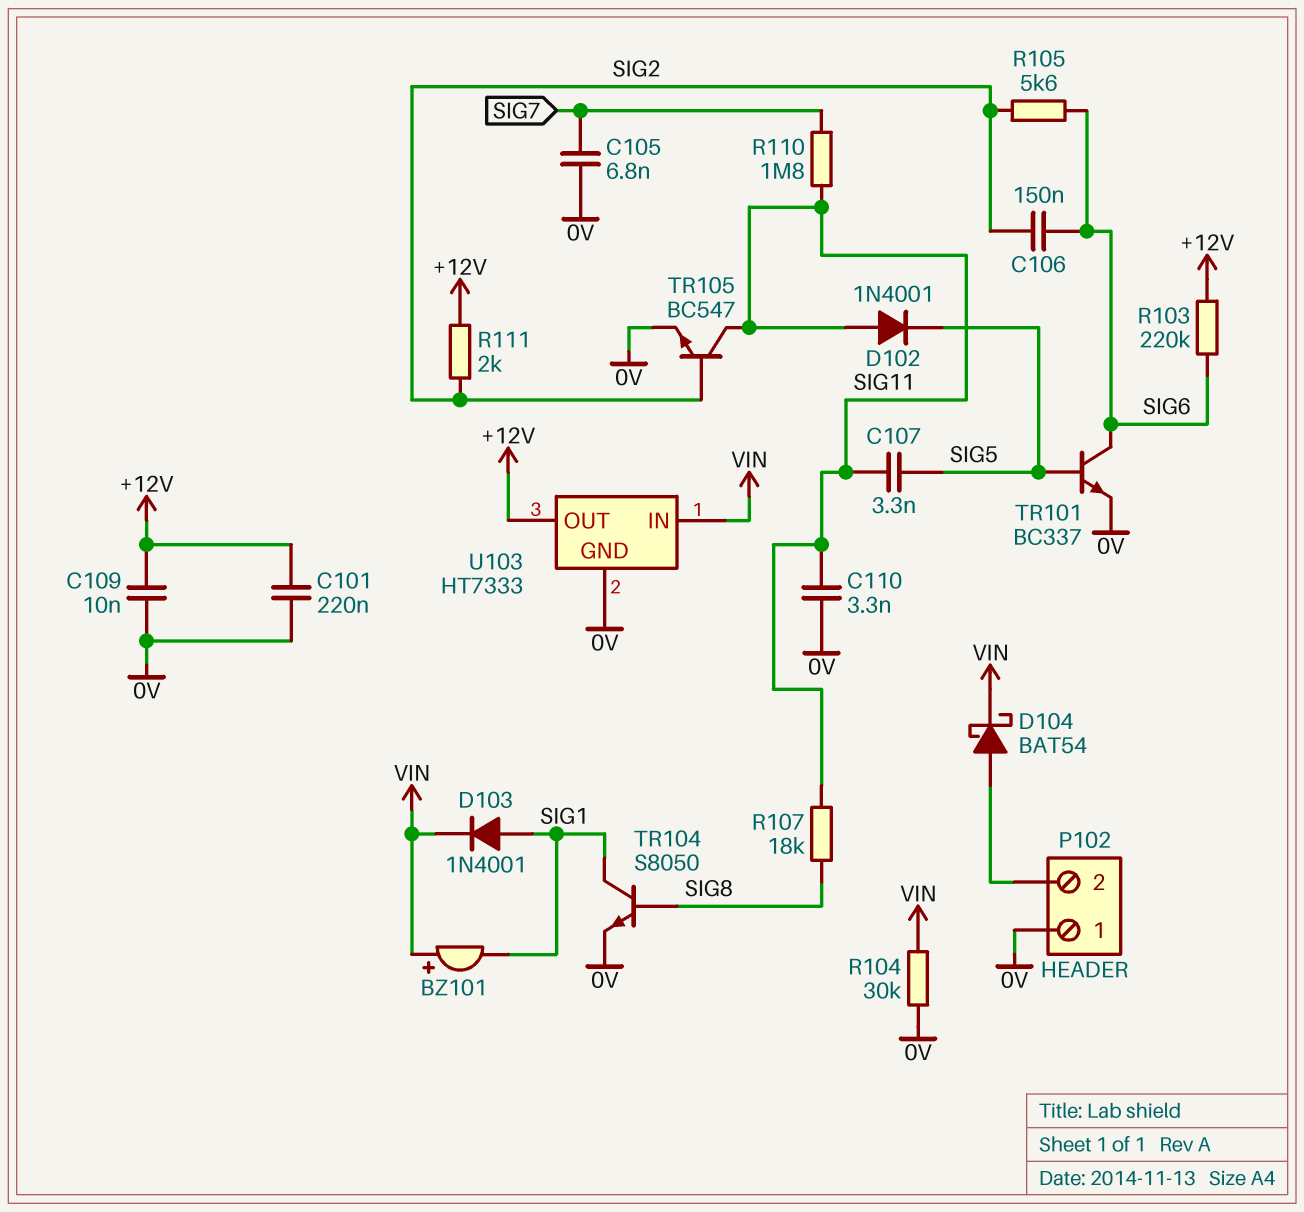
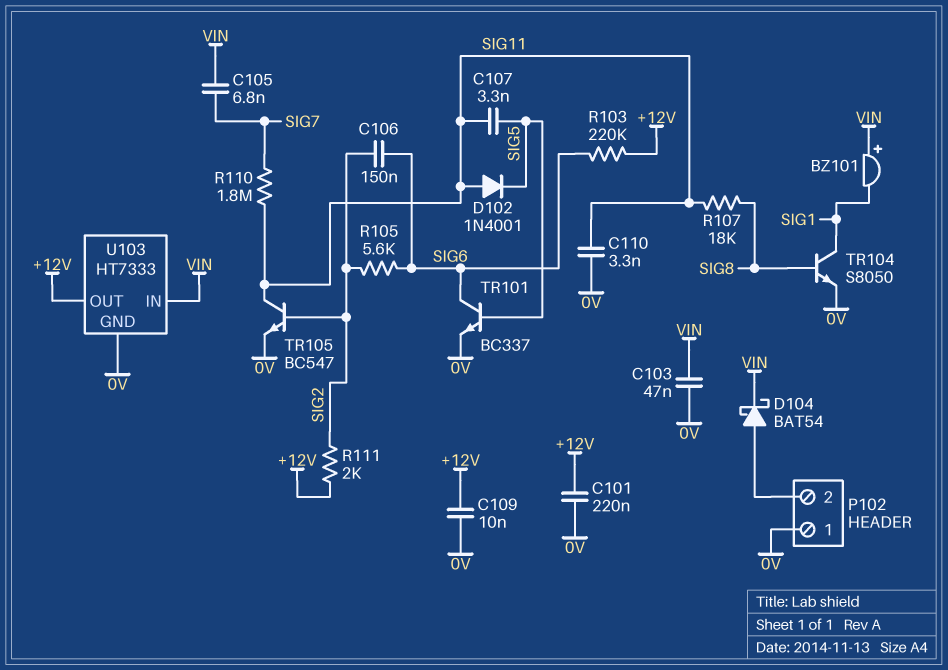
C103: none -> 47nF (0V, VIN)
C105: 6.8nF (0V, SIG7) -> 6.8nF (SIG7, VIN)
D103: diode 1N4001 (A SIG1, K VIN) -> none
R104: 30k (0V, VIN) -> none

